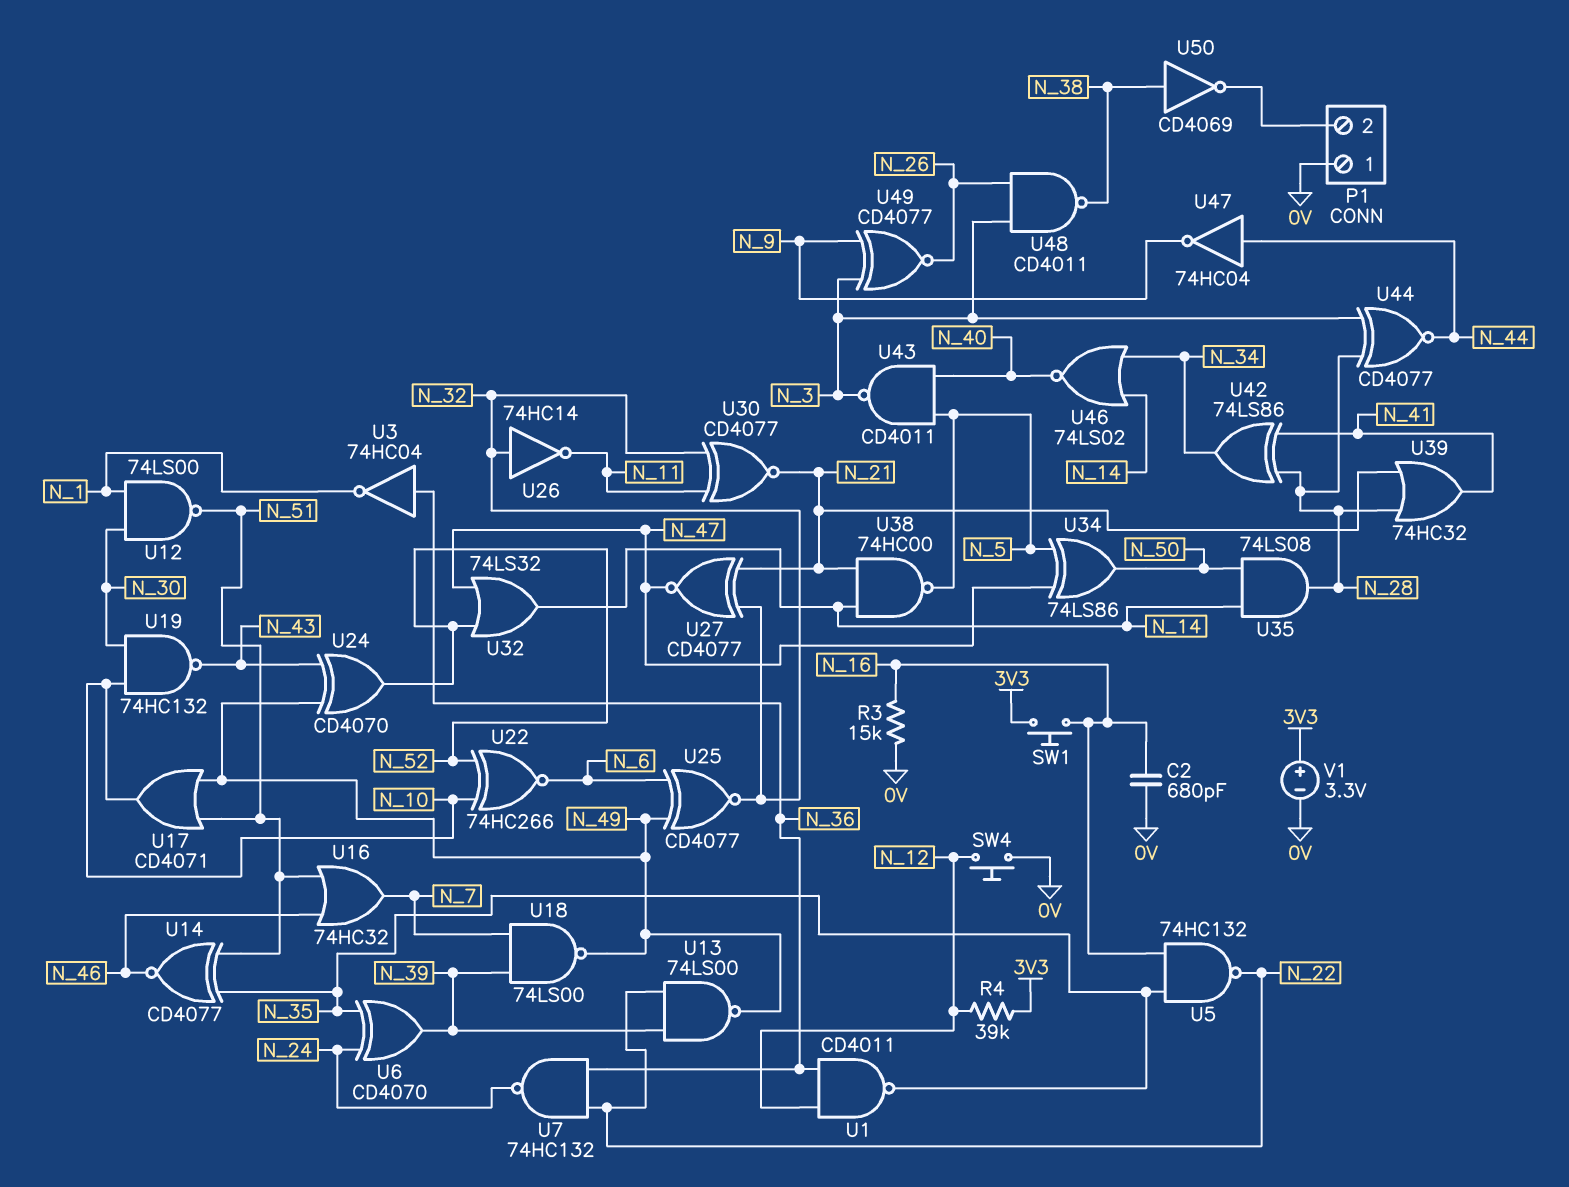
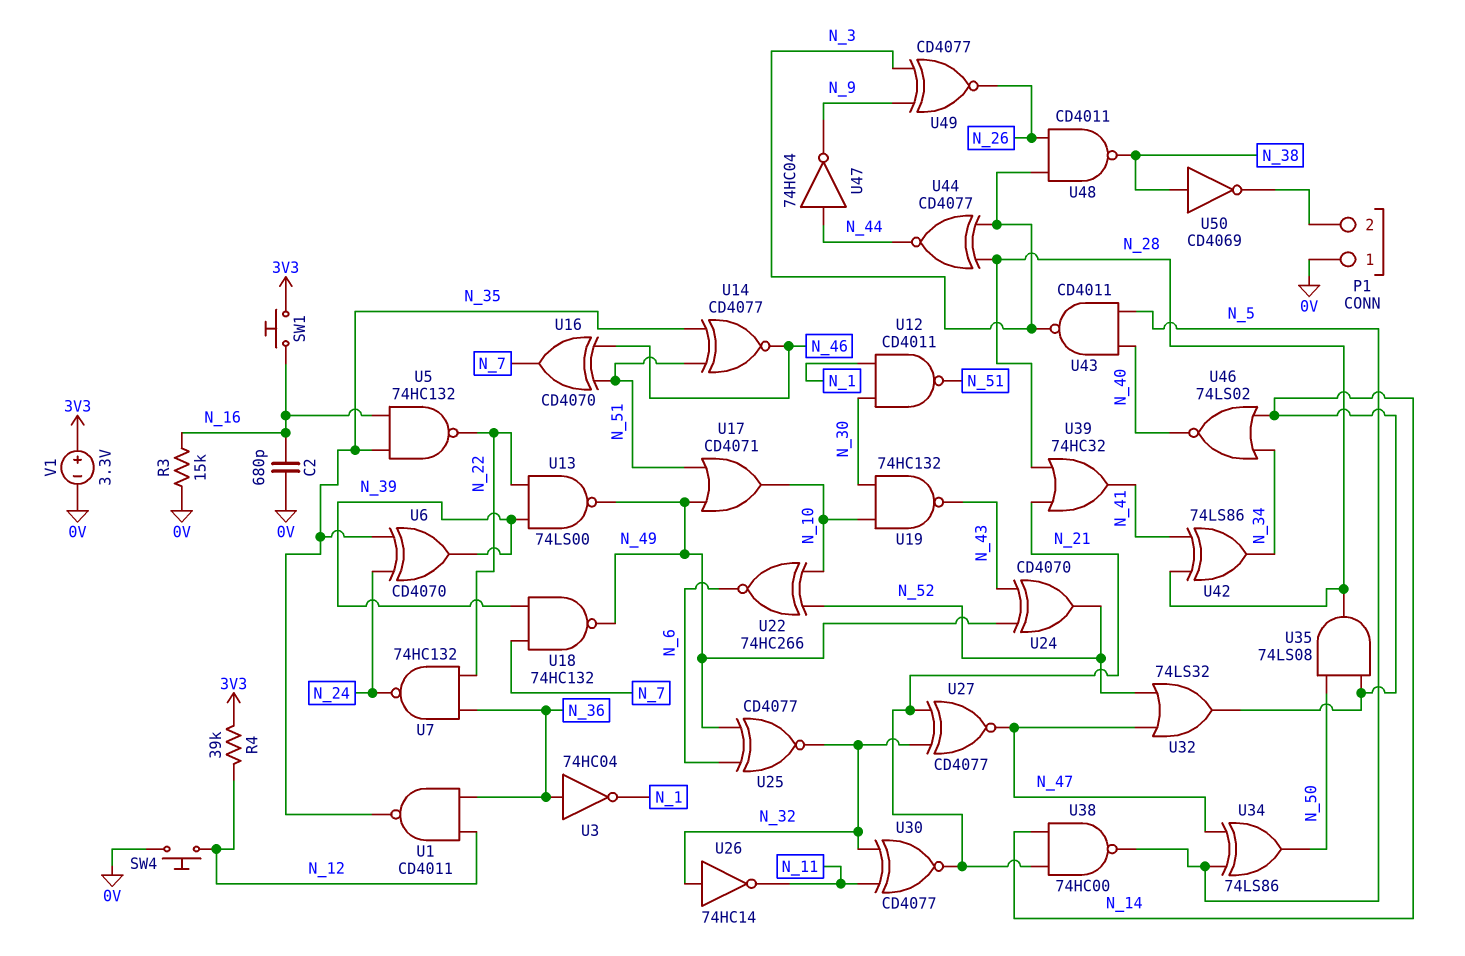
U12: NAND 74LS00 (in N_1, in N_30, out N_51) -> NAND CD4011 (in N_1, in N_30, out N_51)
U16: OR 74HC32 (in N_46, in N_51, out N_7) -> XOR CD4070 (in N_46, in N_51, out N_7)
U18: NAND 74LS00 (in N_7, in N_39, out N_49) -> NAND 74HC132 (in N_7, in N_39, out N_49)

